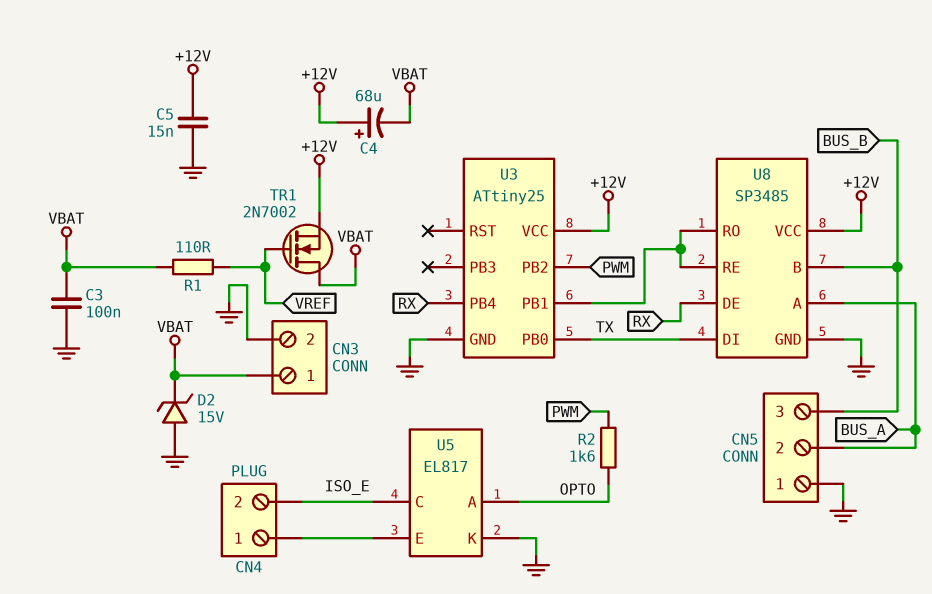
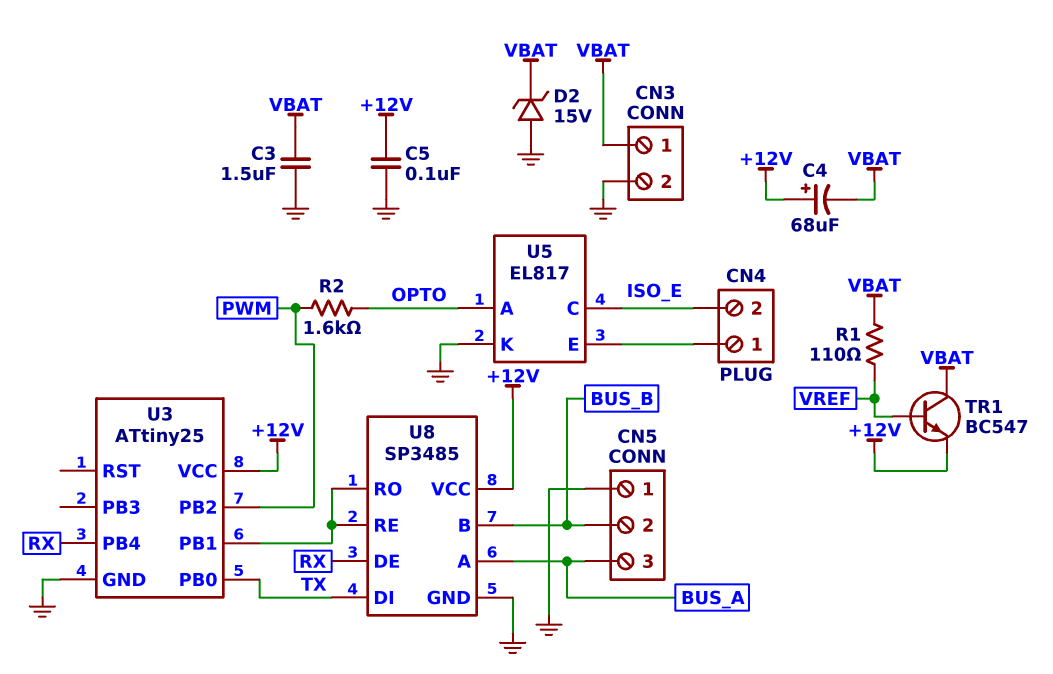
C3: 100nF (GND, VBAT) -> 1.5uF (GND, VBAT)
C5: 15nF (+12V, GND) -> 100nF (+12V, GND)
CN5 pin 2: BUS_A -> BUS_B
CN5 pin 3: BUS_B -> BUS_A
TR1: NMOS 2N7002 (G VREF, D VBAT, S +12V) -> NPN BC547 (B VREF, C VBAT, E +12V)

